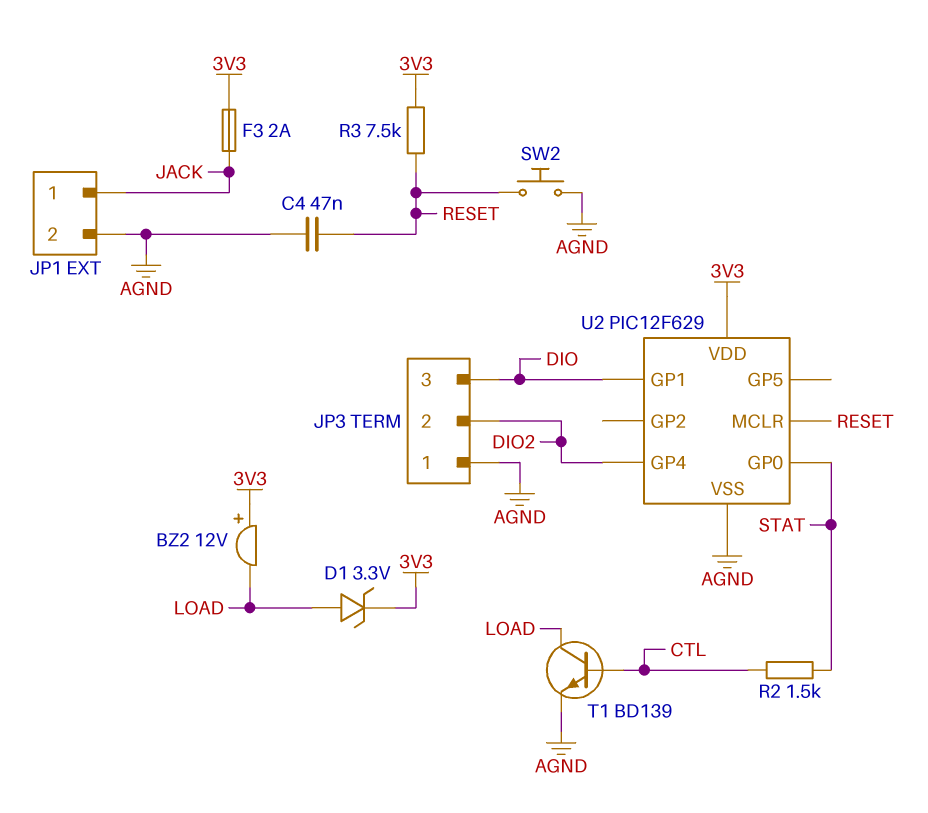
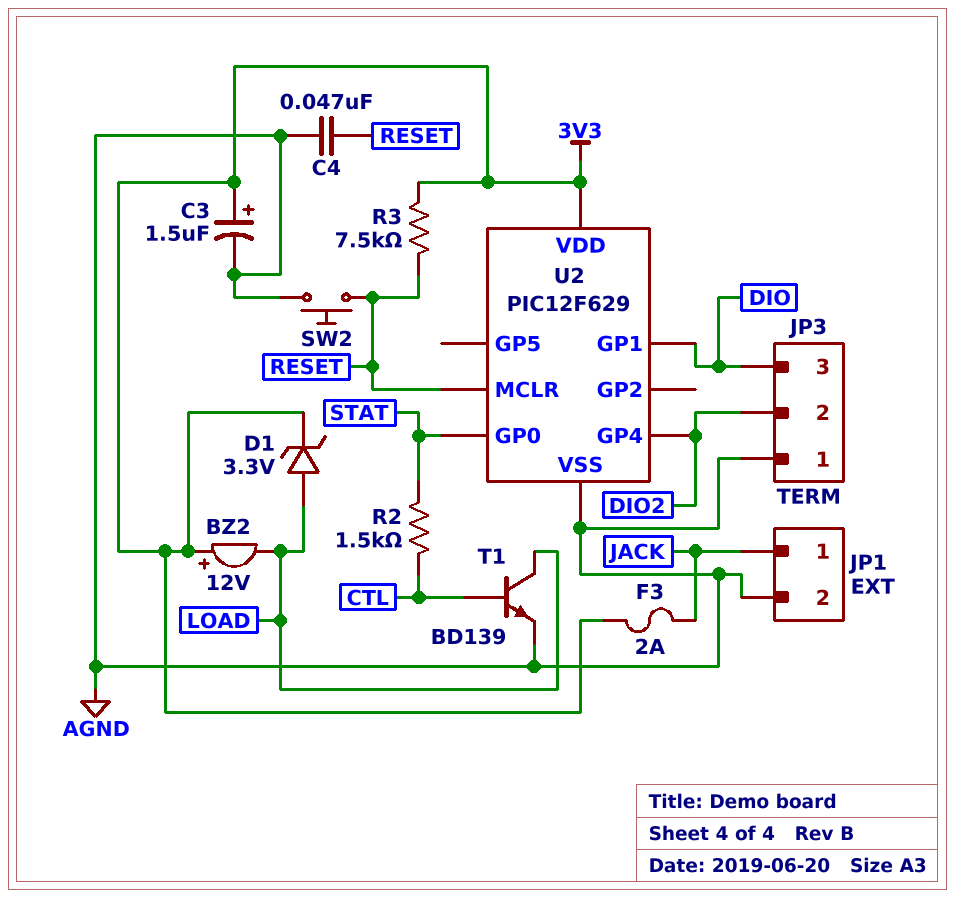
C3: none -> 1.5uF (plus 3V3, minus AGND)

